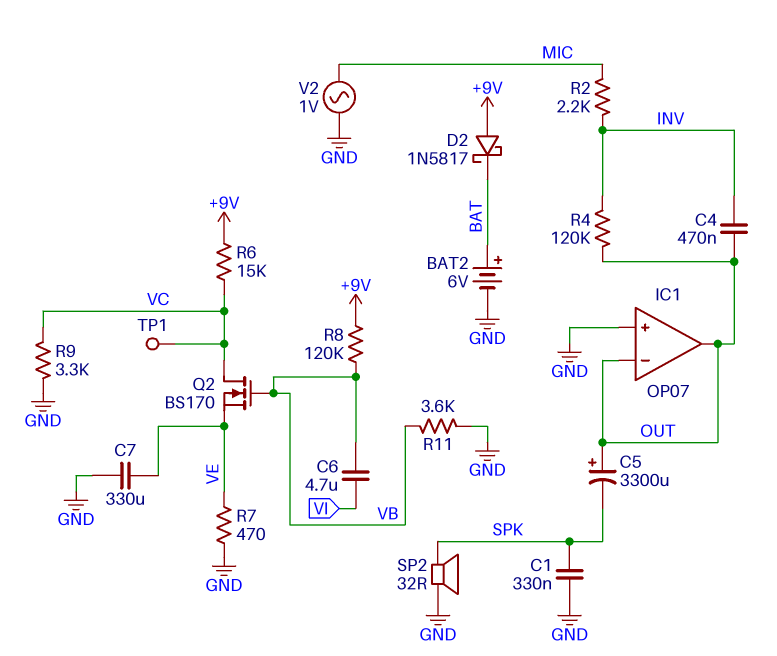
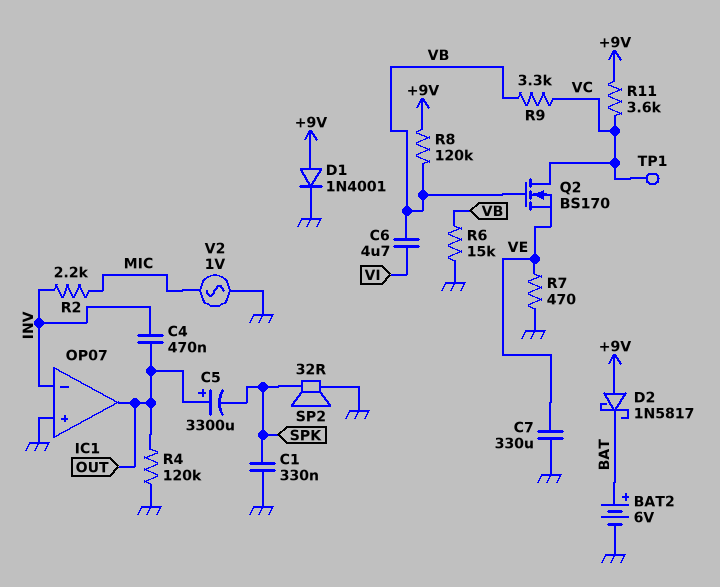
D1: none -> diode 1N4001 (A +9V, K GND)
IC1 pin in-: OUT -> INV
R4: 120k (INV, OUT) -> 120k (GND, OUT)
R6: 15k (+9V, VC) -> 15k (GND, VB)
R9: 3.3k (GND, VC) -> 3.3k (VB, VC)
R11: 3.6k (GND, VB) -> 3.6k (+9V, VC)

